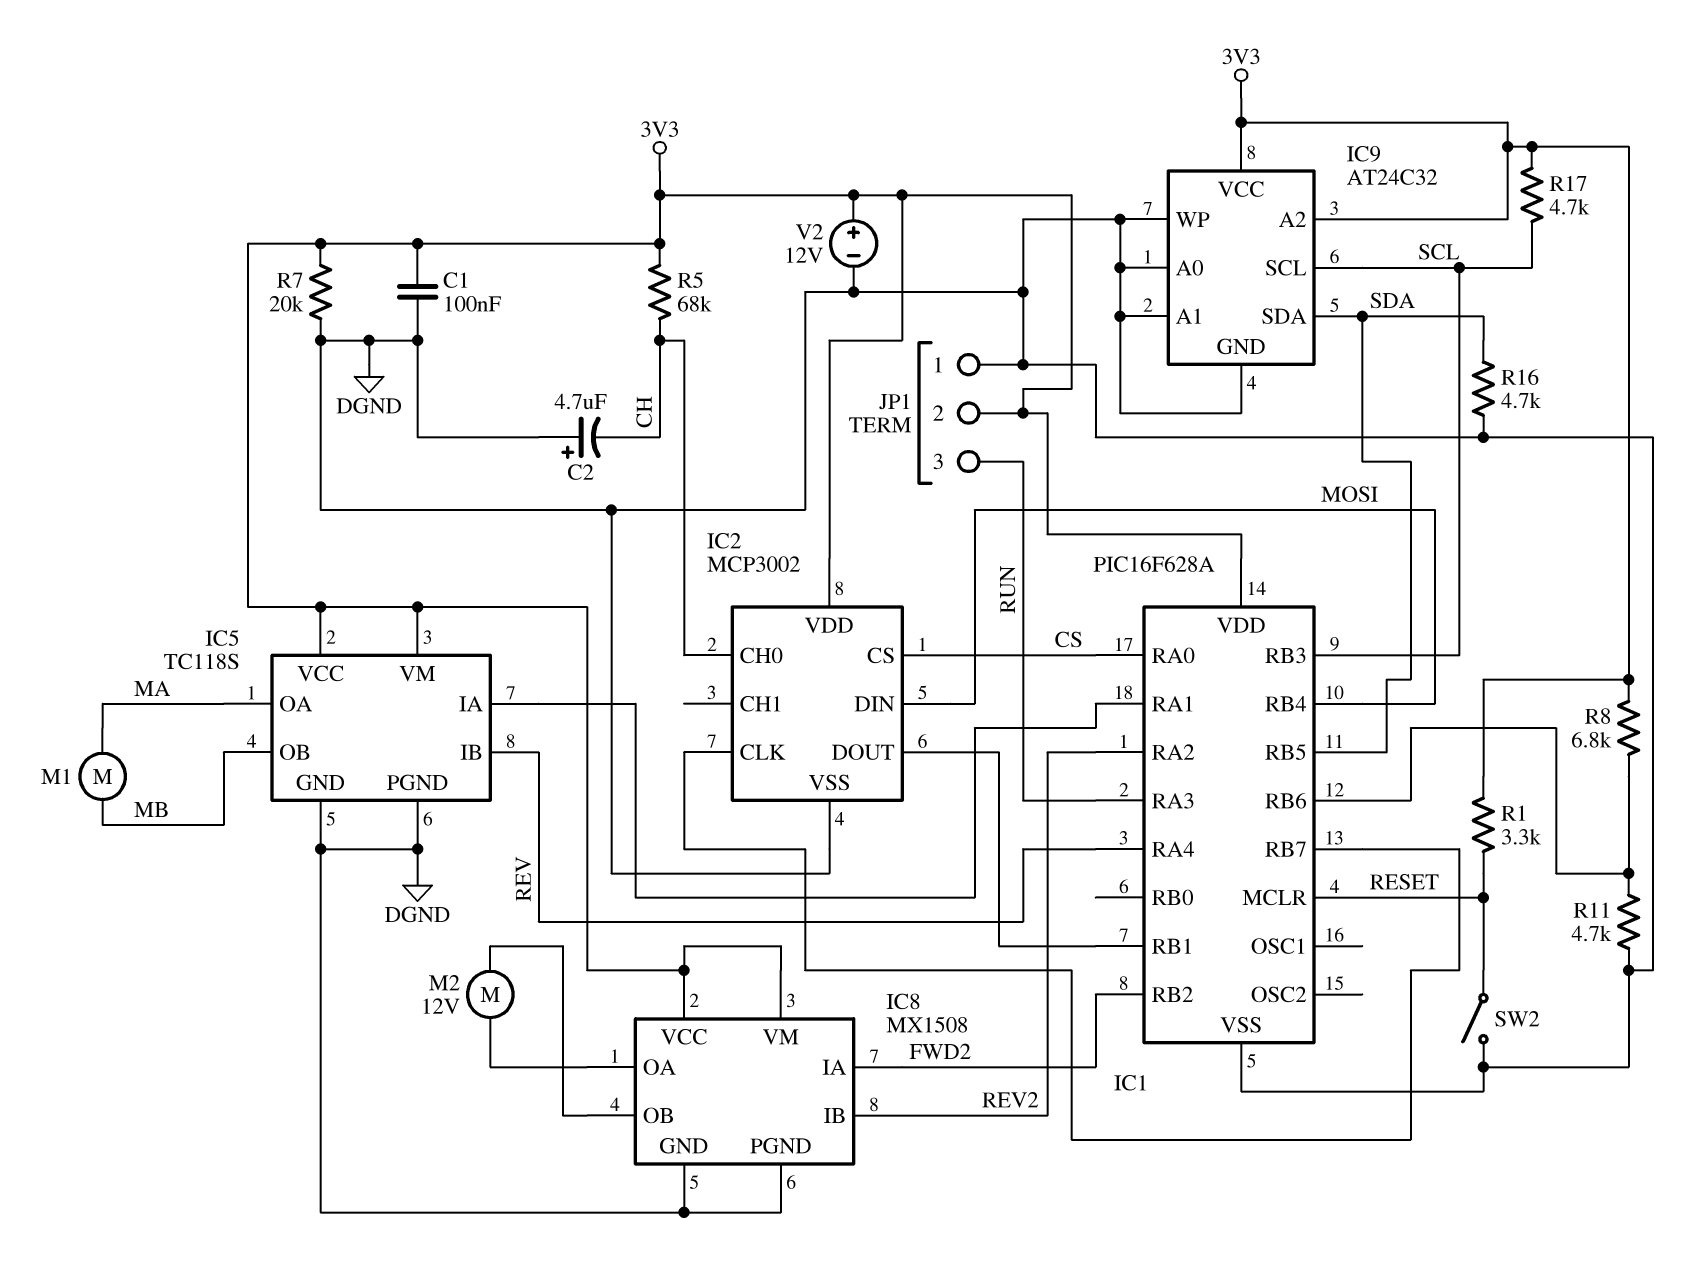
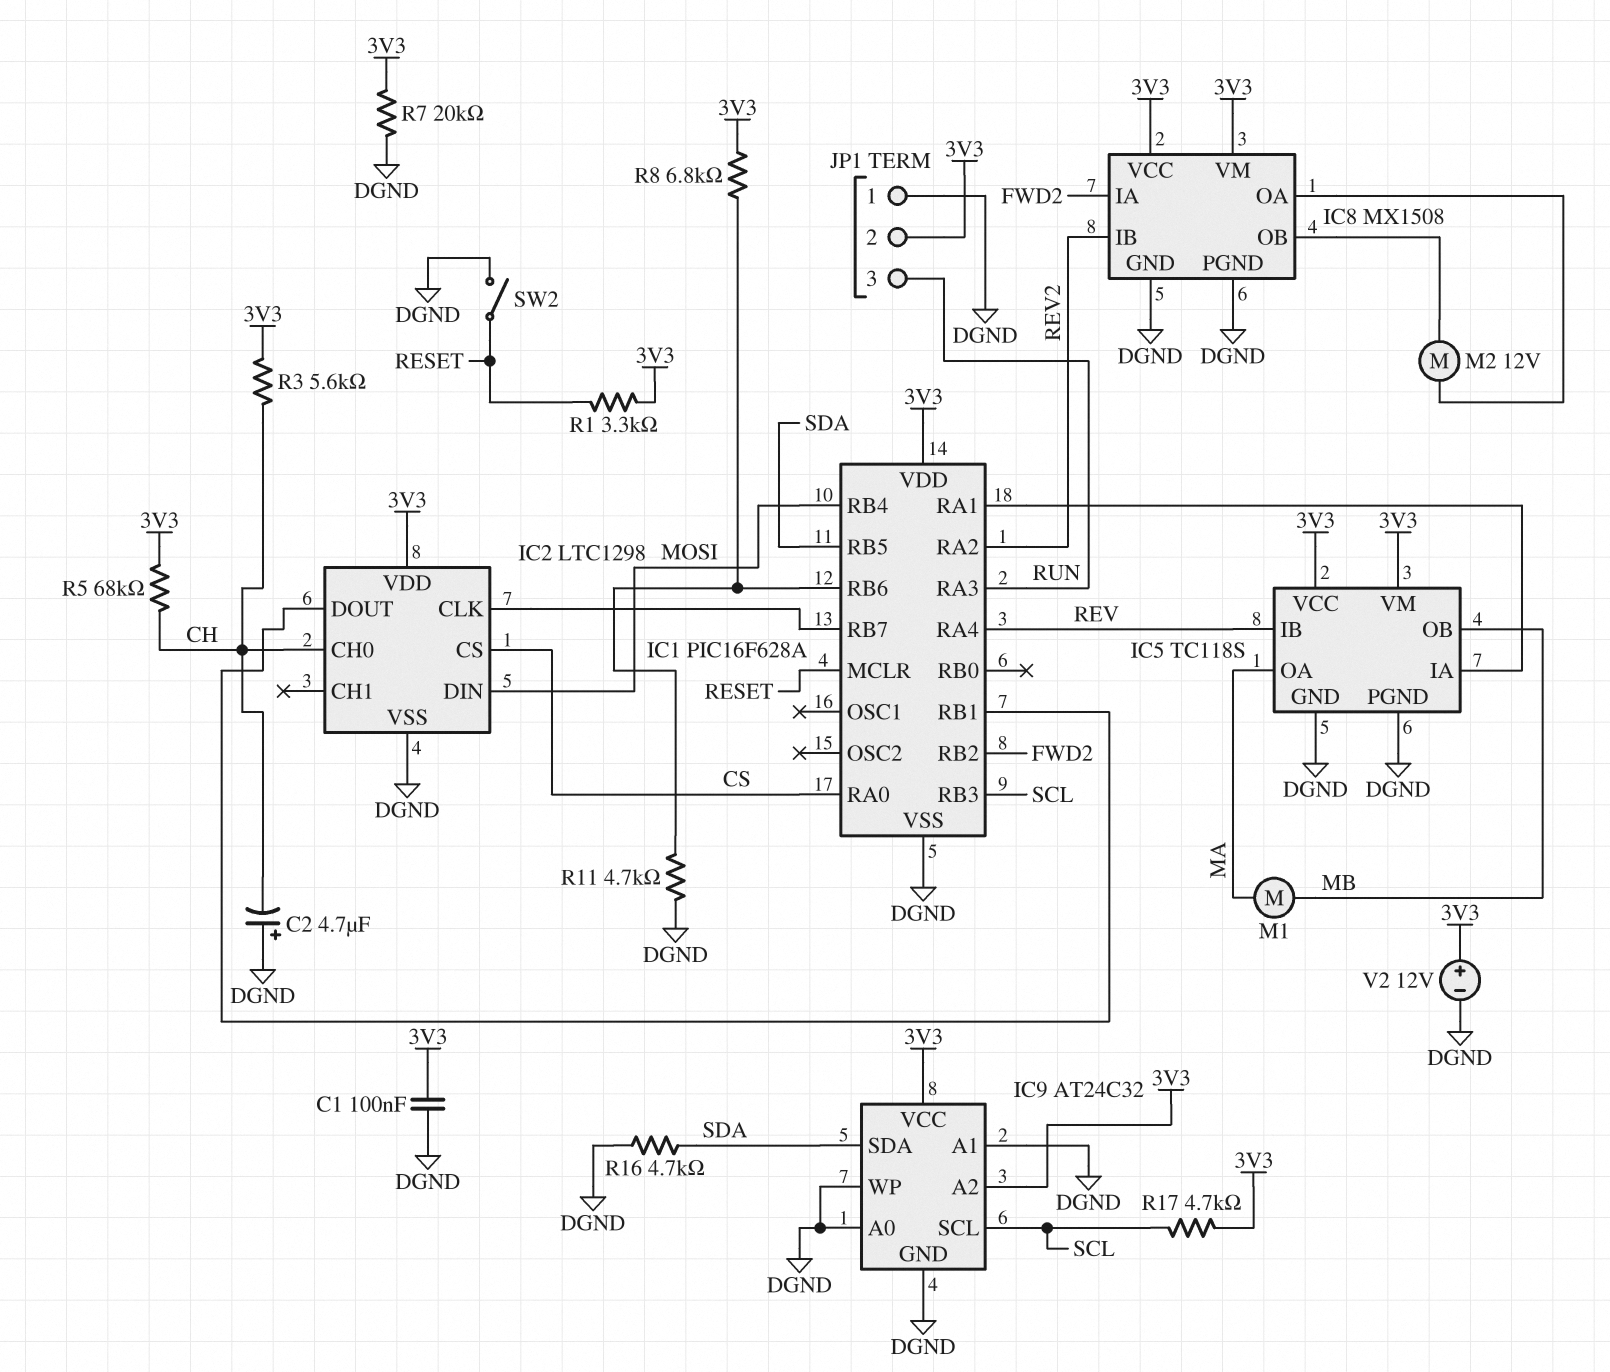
IC2: MCP3002 -> LTC1298
R3: none -> 5.6k (3V3, CH)

